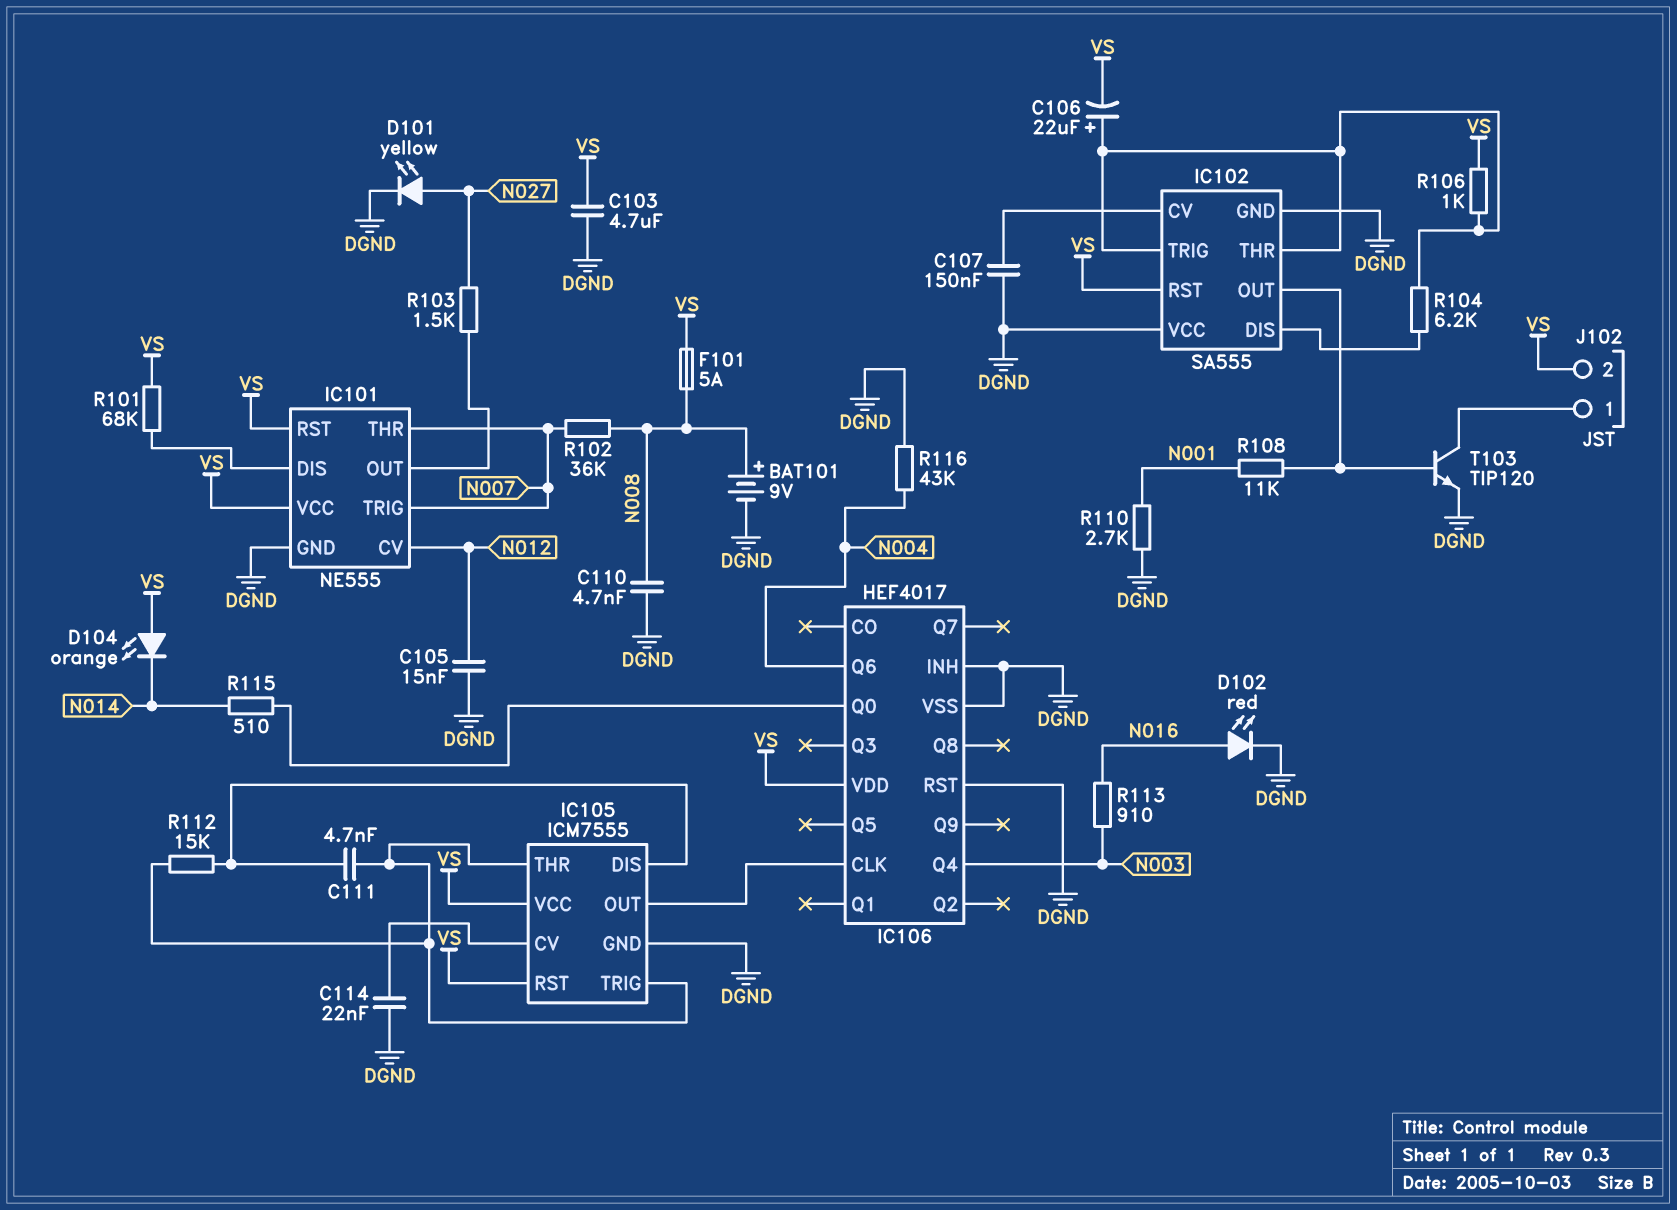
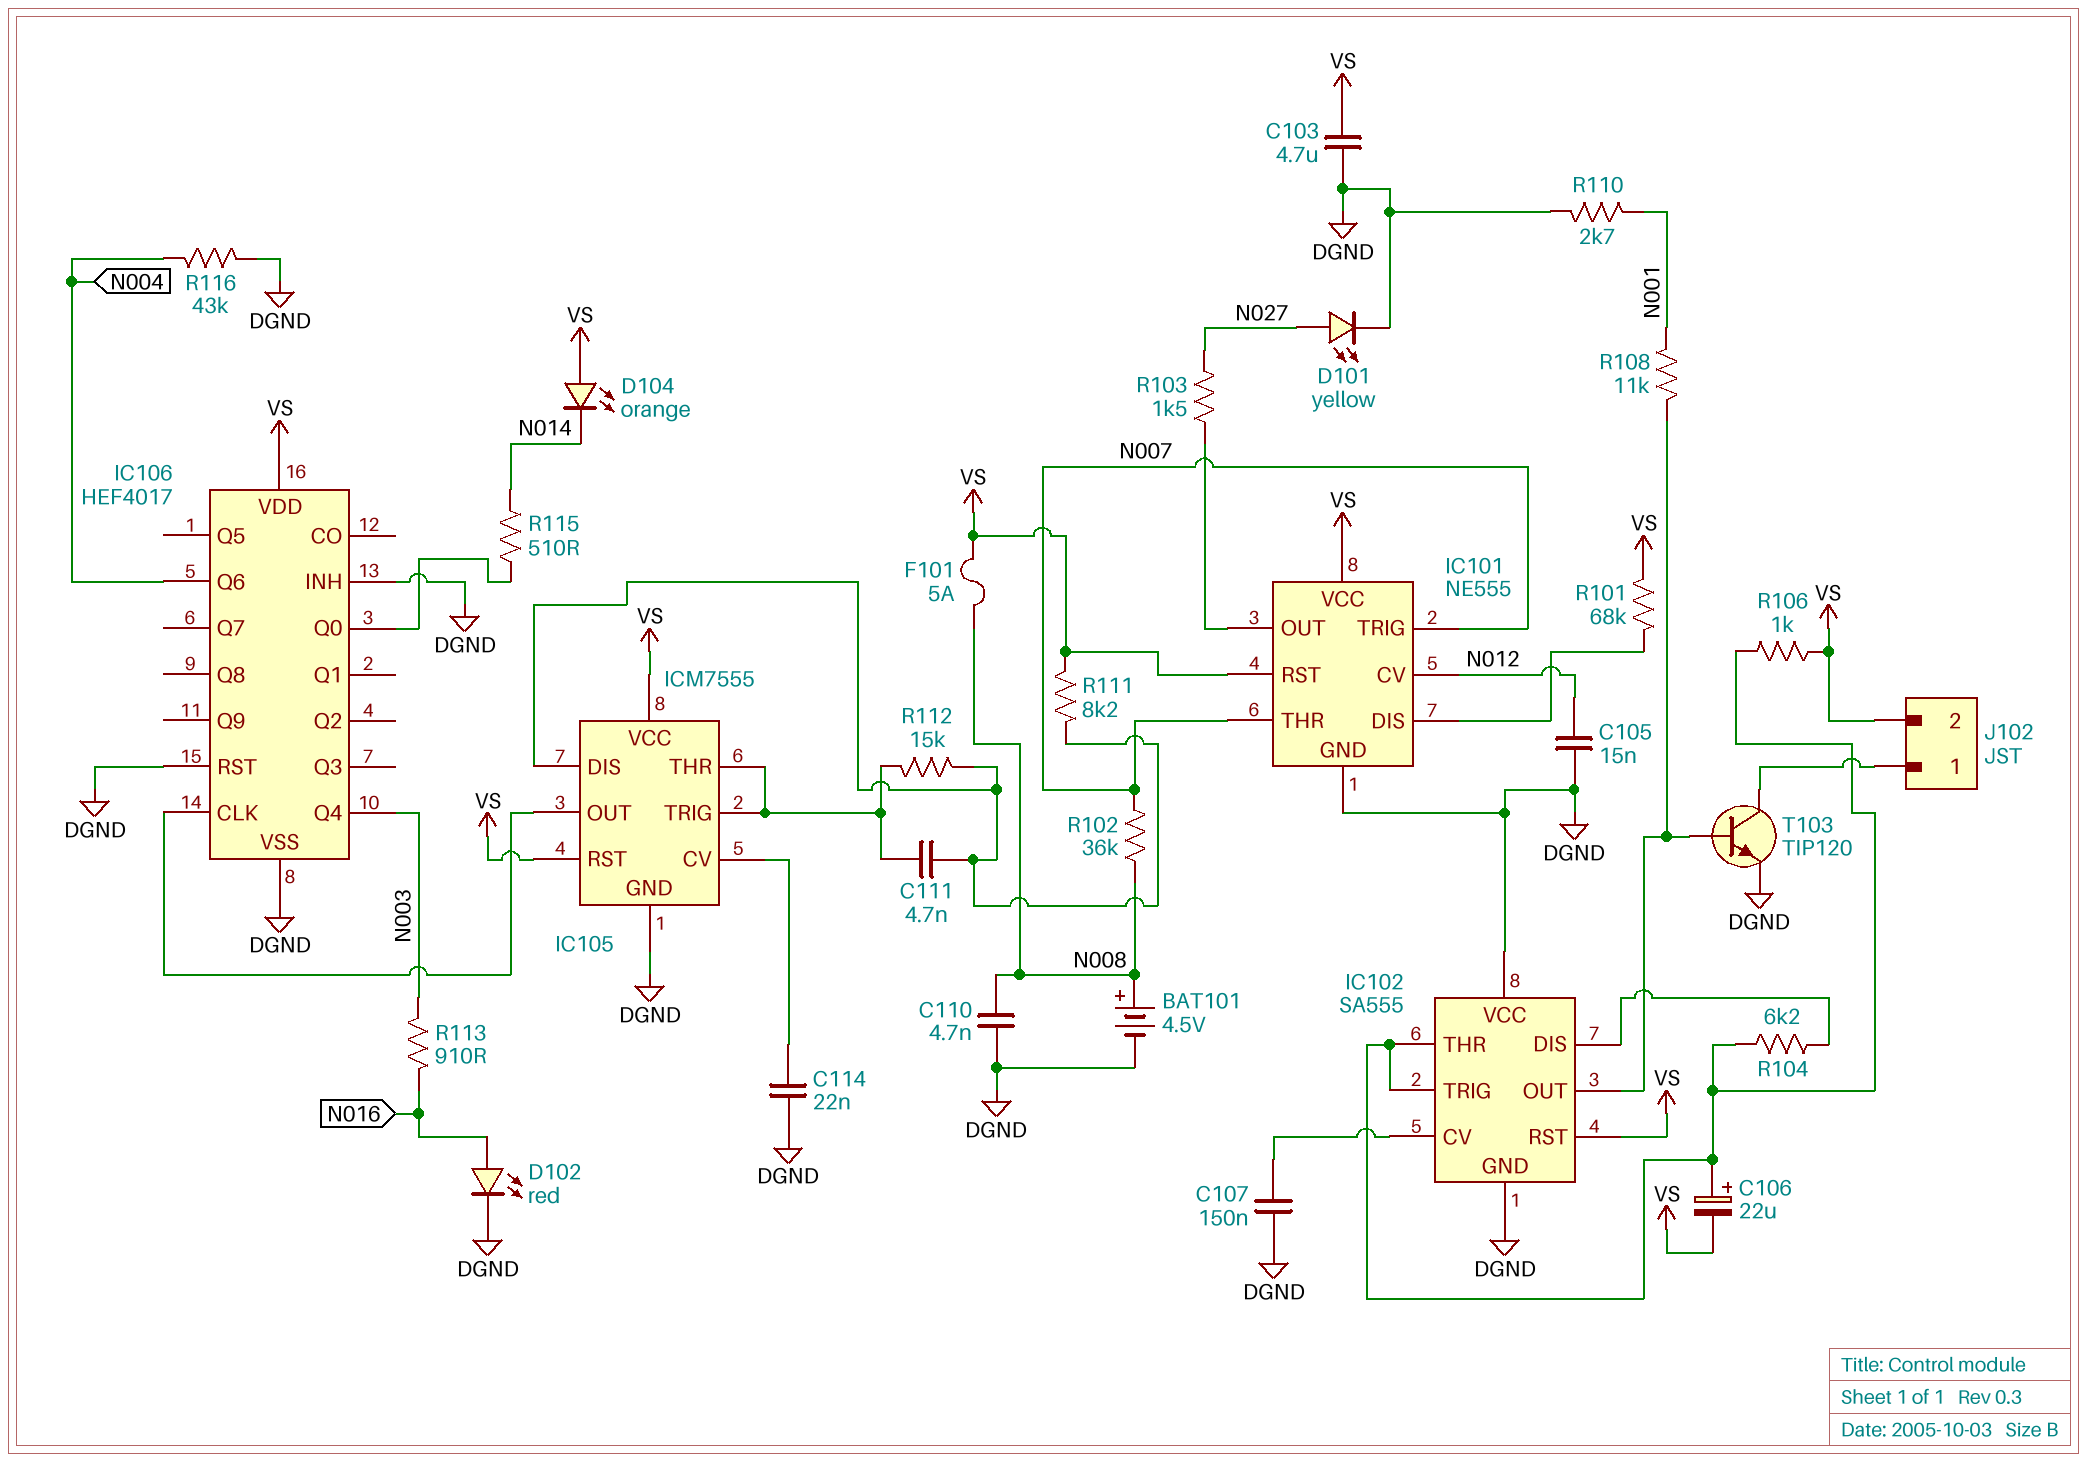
BAT101: 9V (plus N008, minus DGND) -> 4.5V (plus N008, minus DGND)
R111: none -> 8.2k (IC105/DIS, VS)

